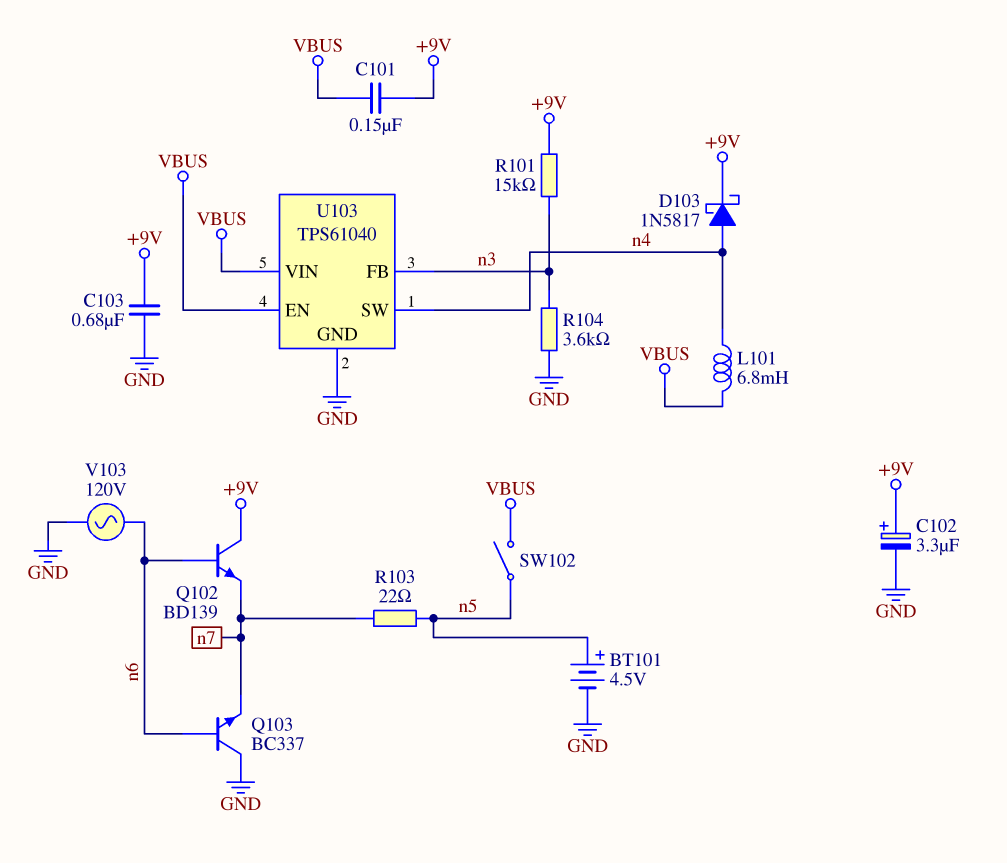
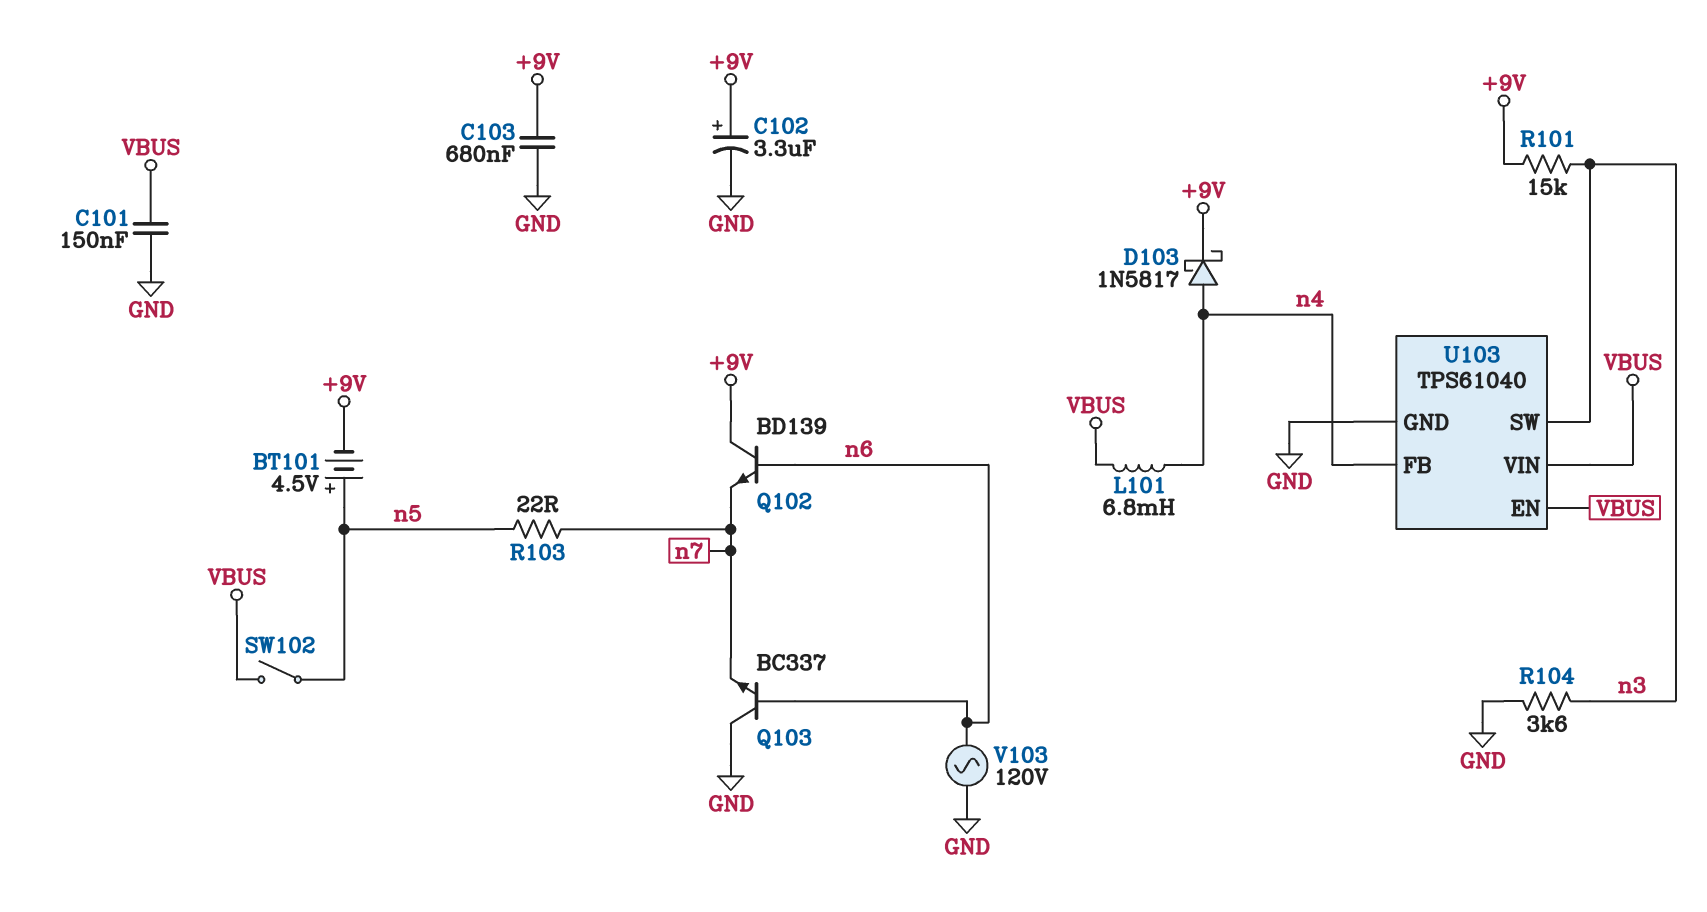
BT101: 4.5V (plus n5, minus GND) -> 4.5V (plus n5, minus +9V)
C101: 150nF (+9V, VBUS) -> 150nF (GND, VBUS)
U103 pin FB: n3 -> n4
U103 pin SW: n4 -> n3

